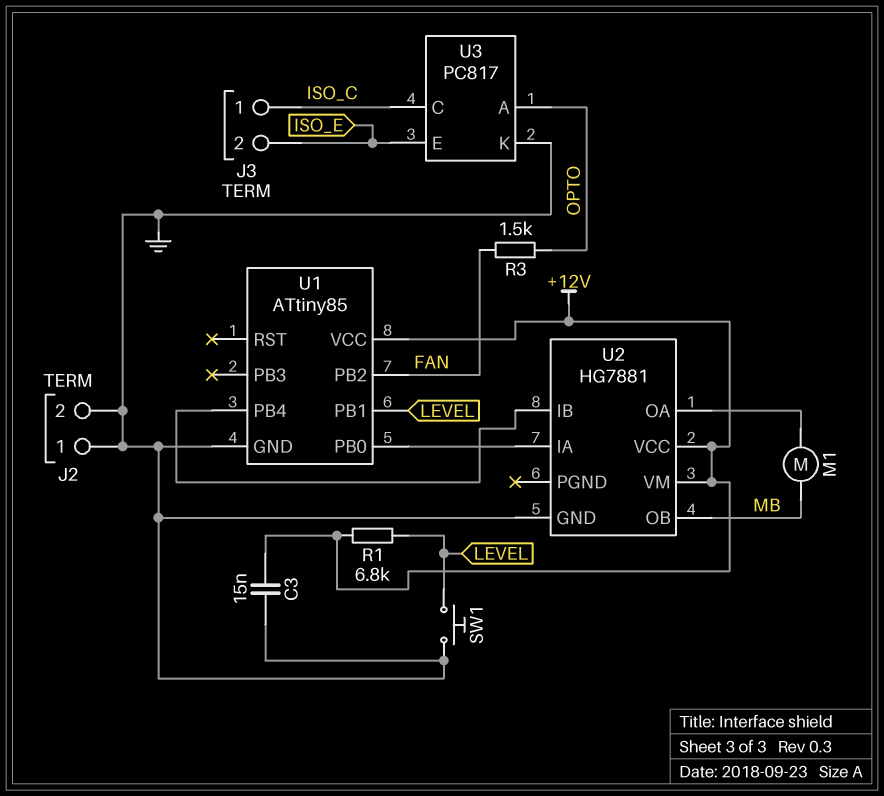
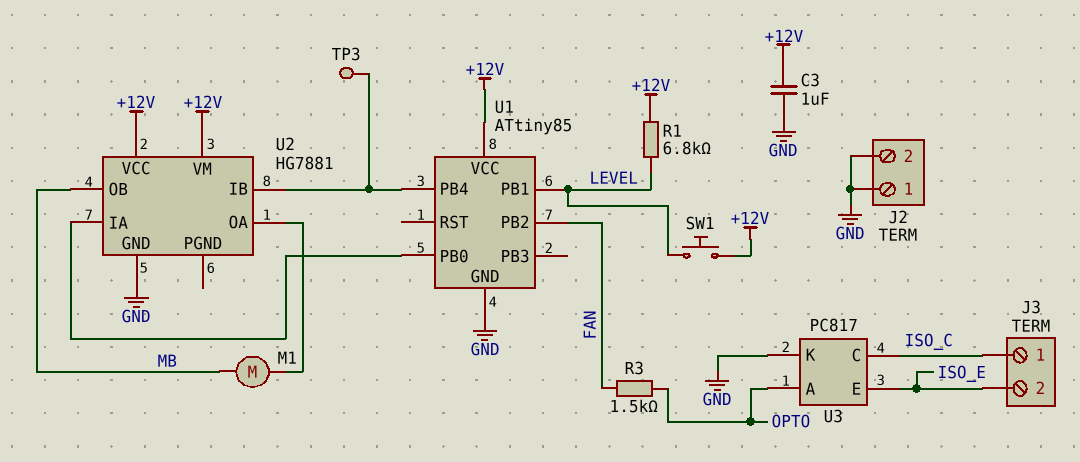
C3: 15nF (+12V, GND) -> 1uF (+12V, GND)
SW1: button (GND, LEVEL) -> button (+12V, LEVEL)
TP3: none -> test point (U1/PB4)

